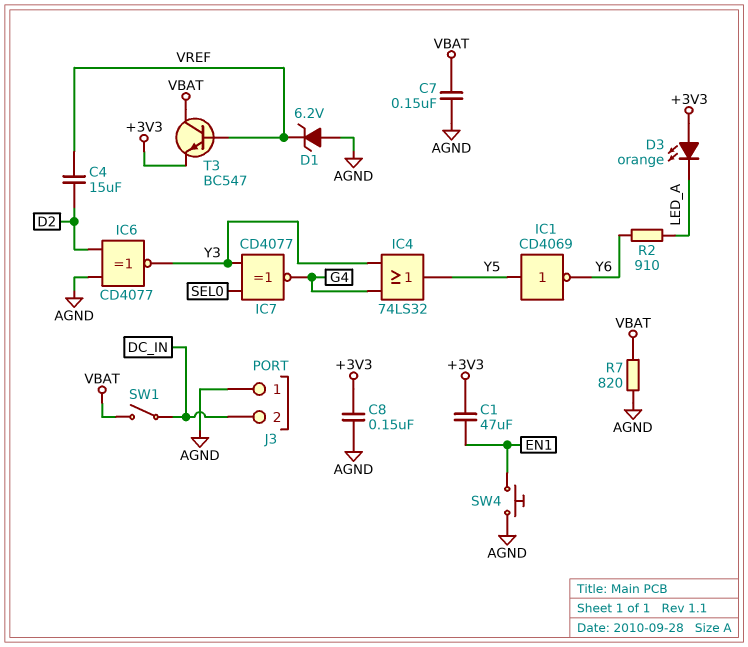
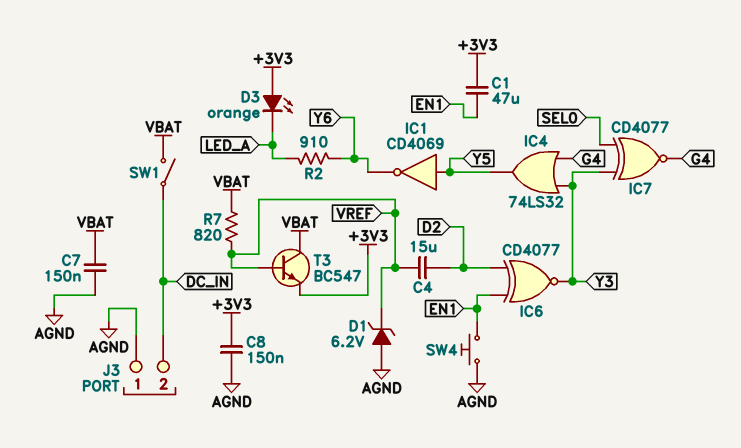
IC6: XNOR CD4077 (in AGND, in D2, out Y3) -> XNOR CD4077 (in D2, in EN1, out Y3)
R7: 820 (AGND, VBAT) -> 820 (VBAT, VREF)

